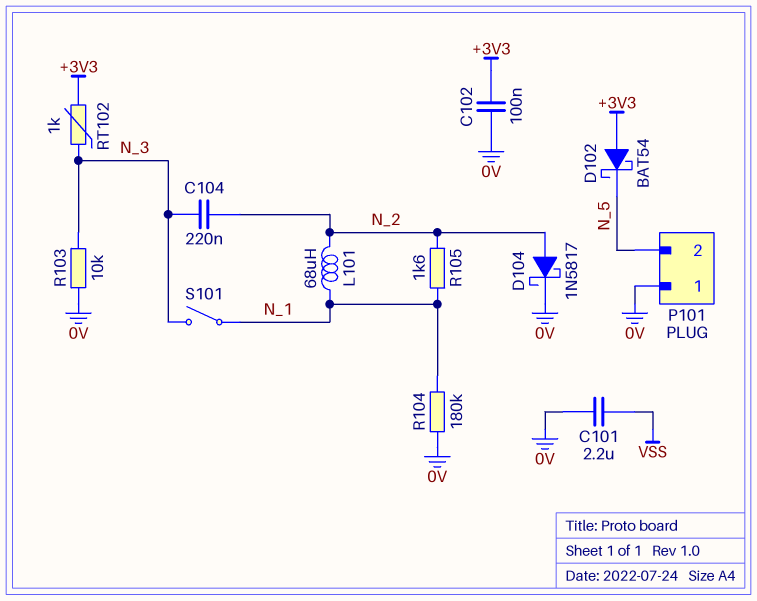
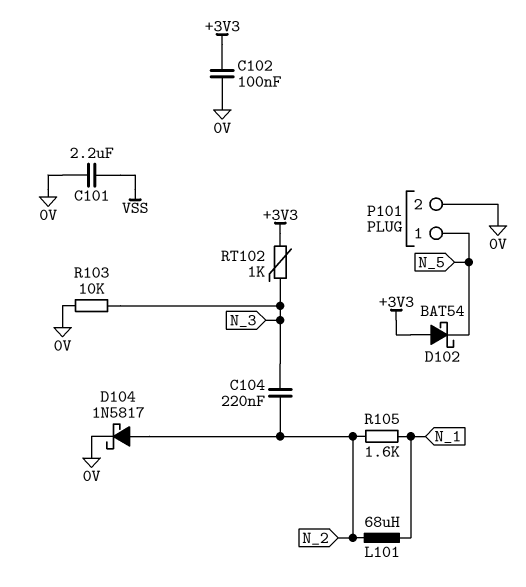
P101 pin 1: 0V -> N_5
P101 pin 2: N_5 -> 0V
R104: 180k (0V, N_1) -> none
S101: switch (N_1, N_3) -> none

